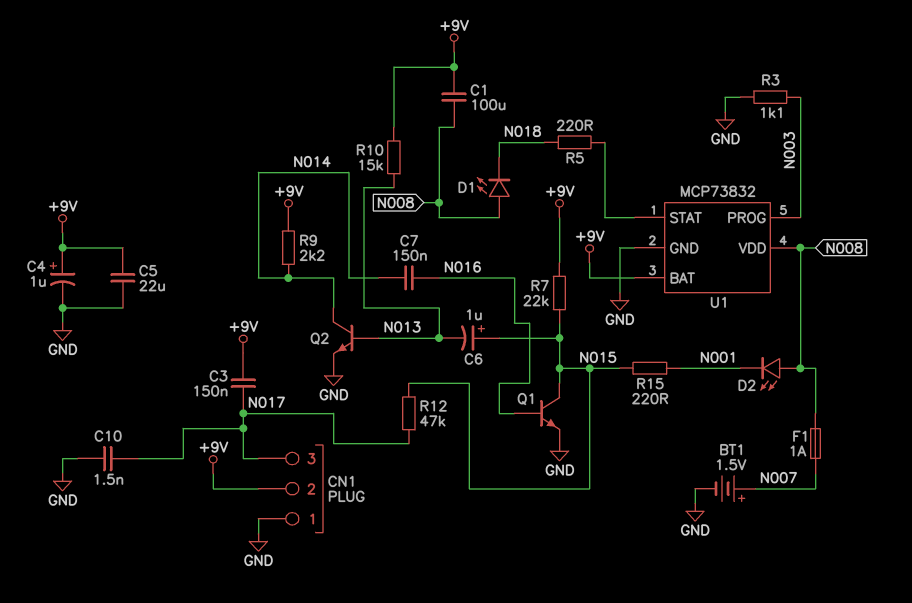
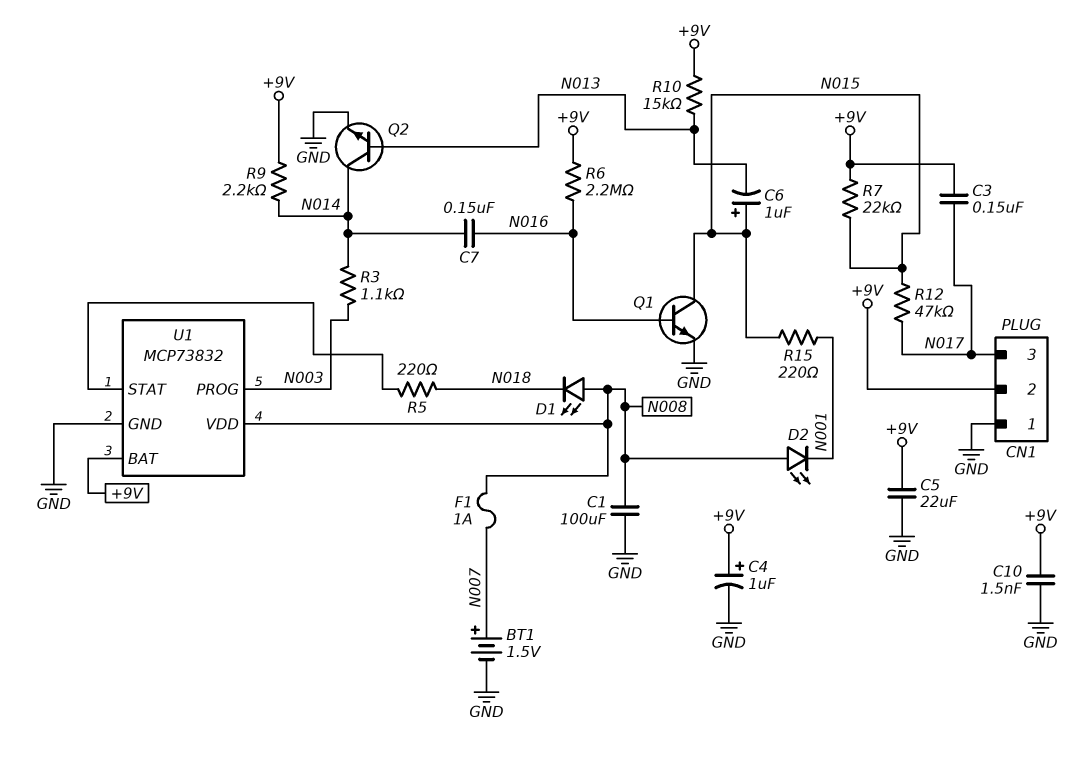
C1: 100uF (+9V, N008) -> 100uF (GND, N008)
C10: 1.5nF (GND, N017) -> 1.5nF (+9V, GND)
R3: 1.1k (GND, N003) -> 1.1k (N003, N014)
R6: none -> 2.2M (+9V, N016)

